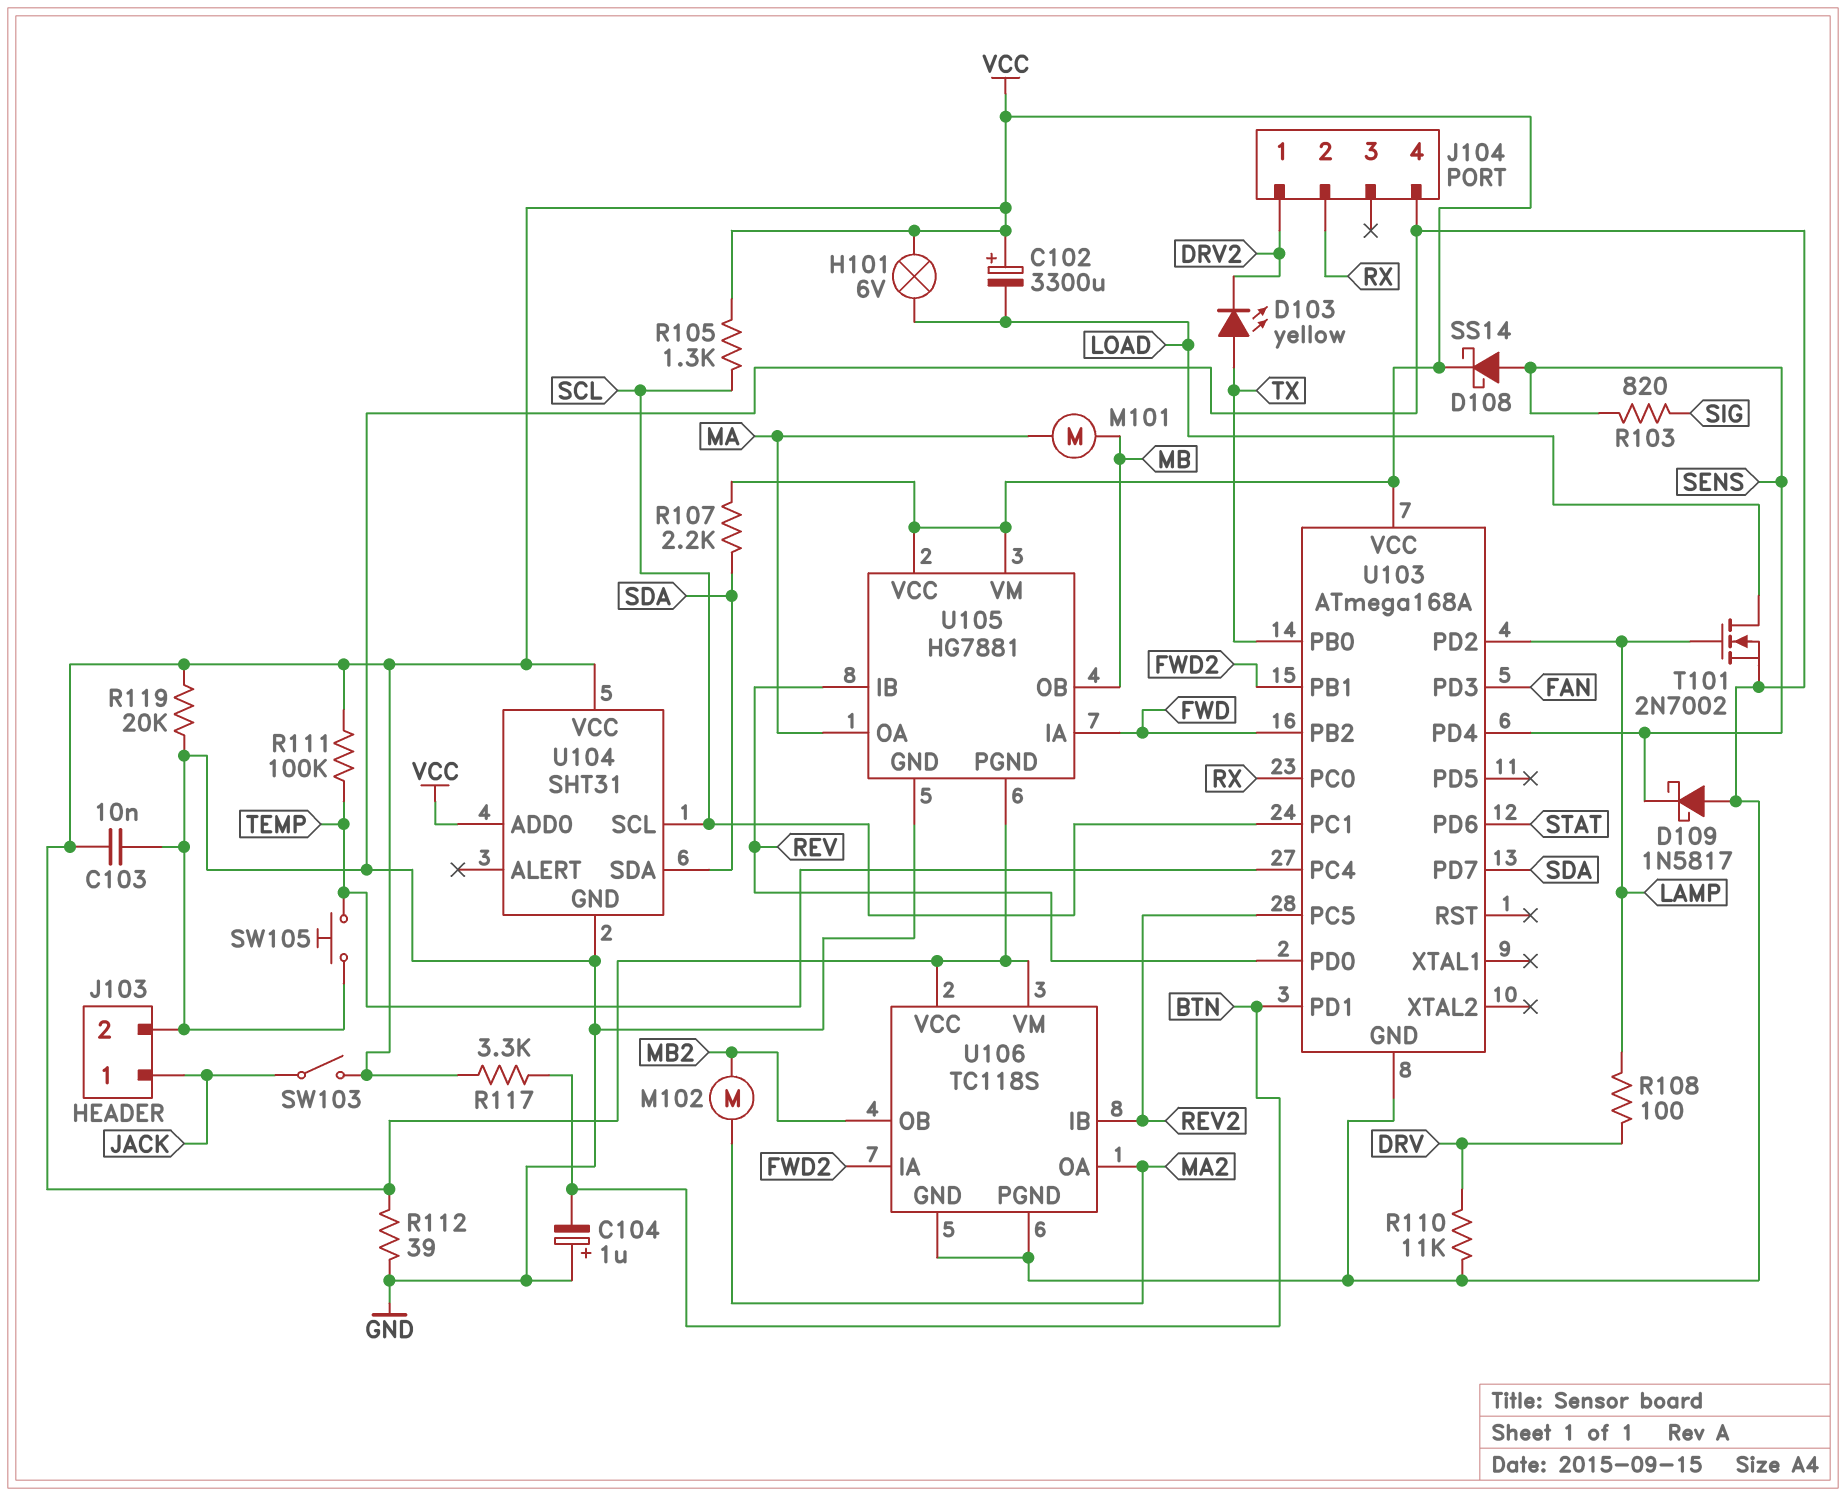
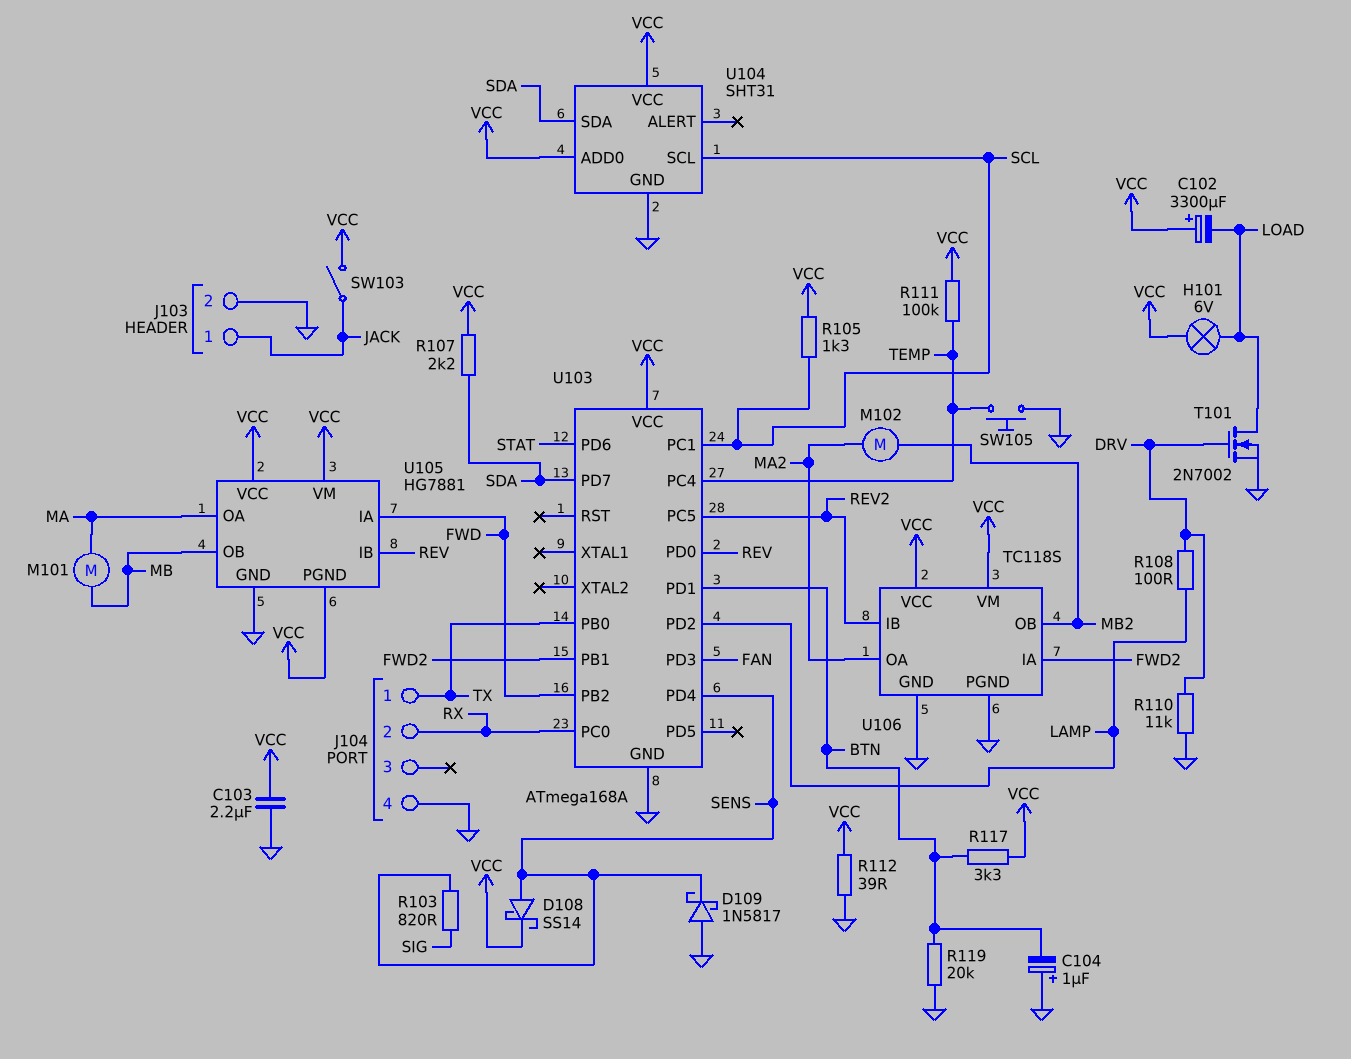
C103: 10nF (GND, VCC) -> 2.2uF (GND, VCC)
D103: LED yellow (A TX, K DRV2) -> none
J104 pin 1: DRV2 -> TX
R119: 20k (GND, VCC) -> 20k (BTN, GND)
T101: NMOS 2N7002 (G LAMP, D LOAD, S GND) -> NMOS 2N7002 (G DRV, D LOAD, S GND)

